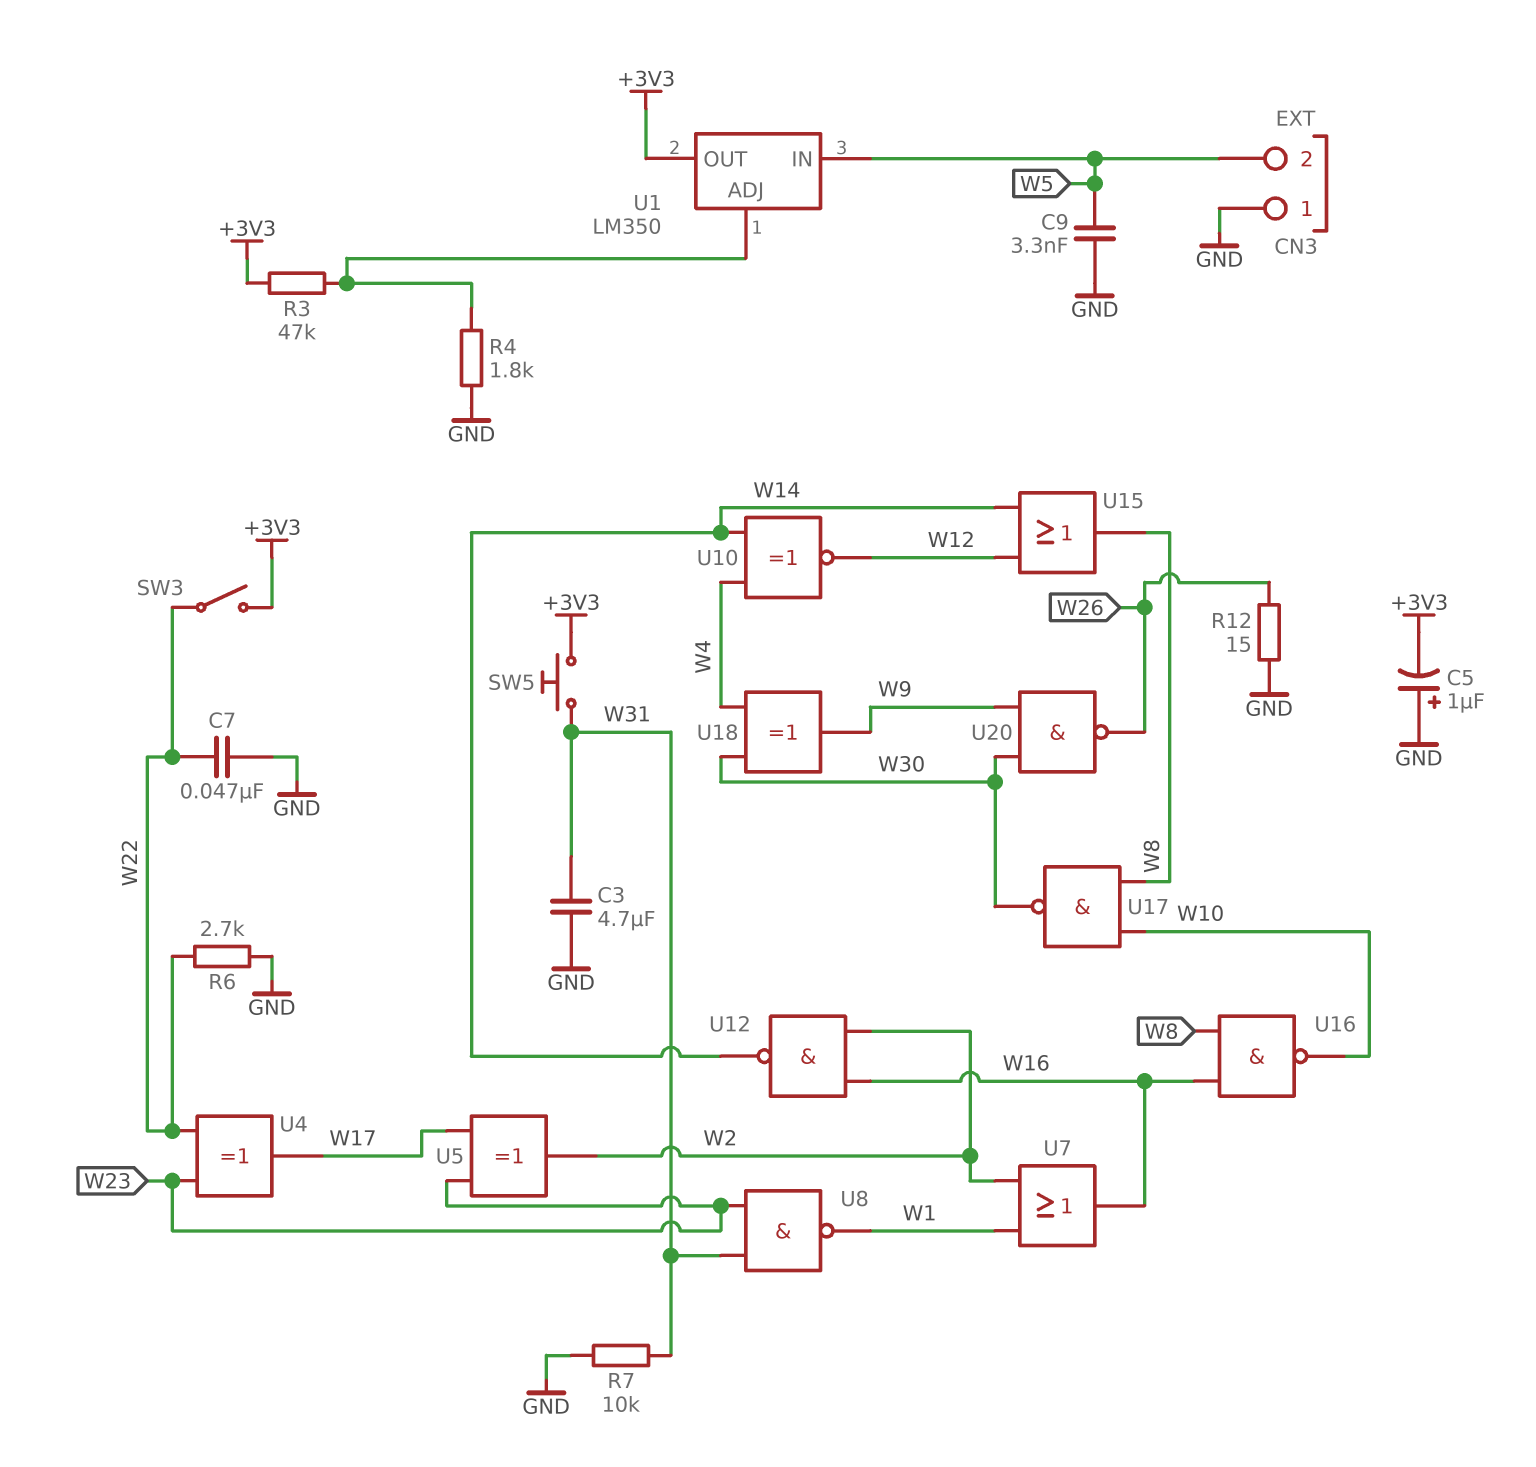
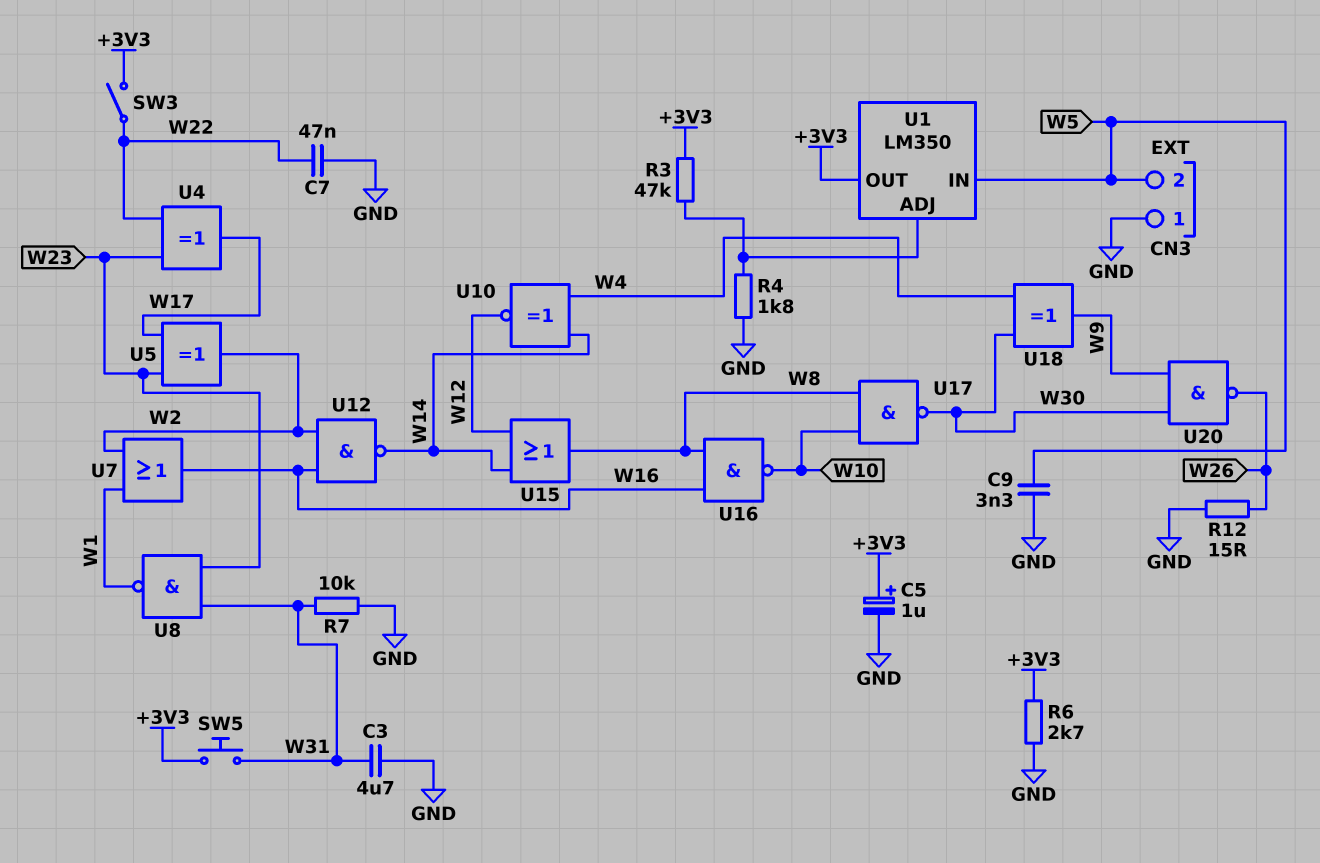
C5: 1uF (plus GND, minus +3V3) -> 1uF (plus +3V3, minus GND)
R6: 2.7k (GND, W22) -> 2.7k (+3V3, GND)

